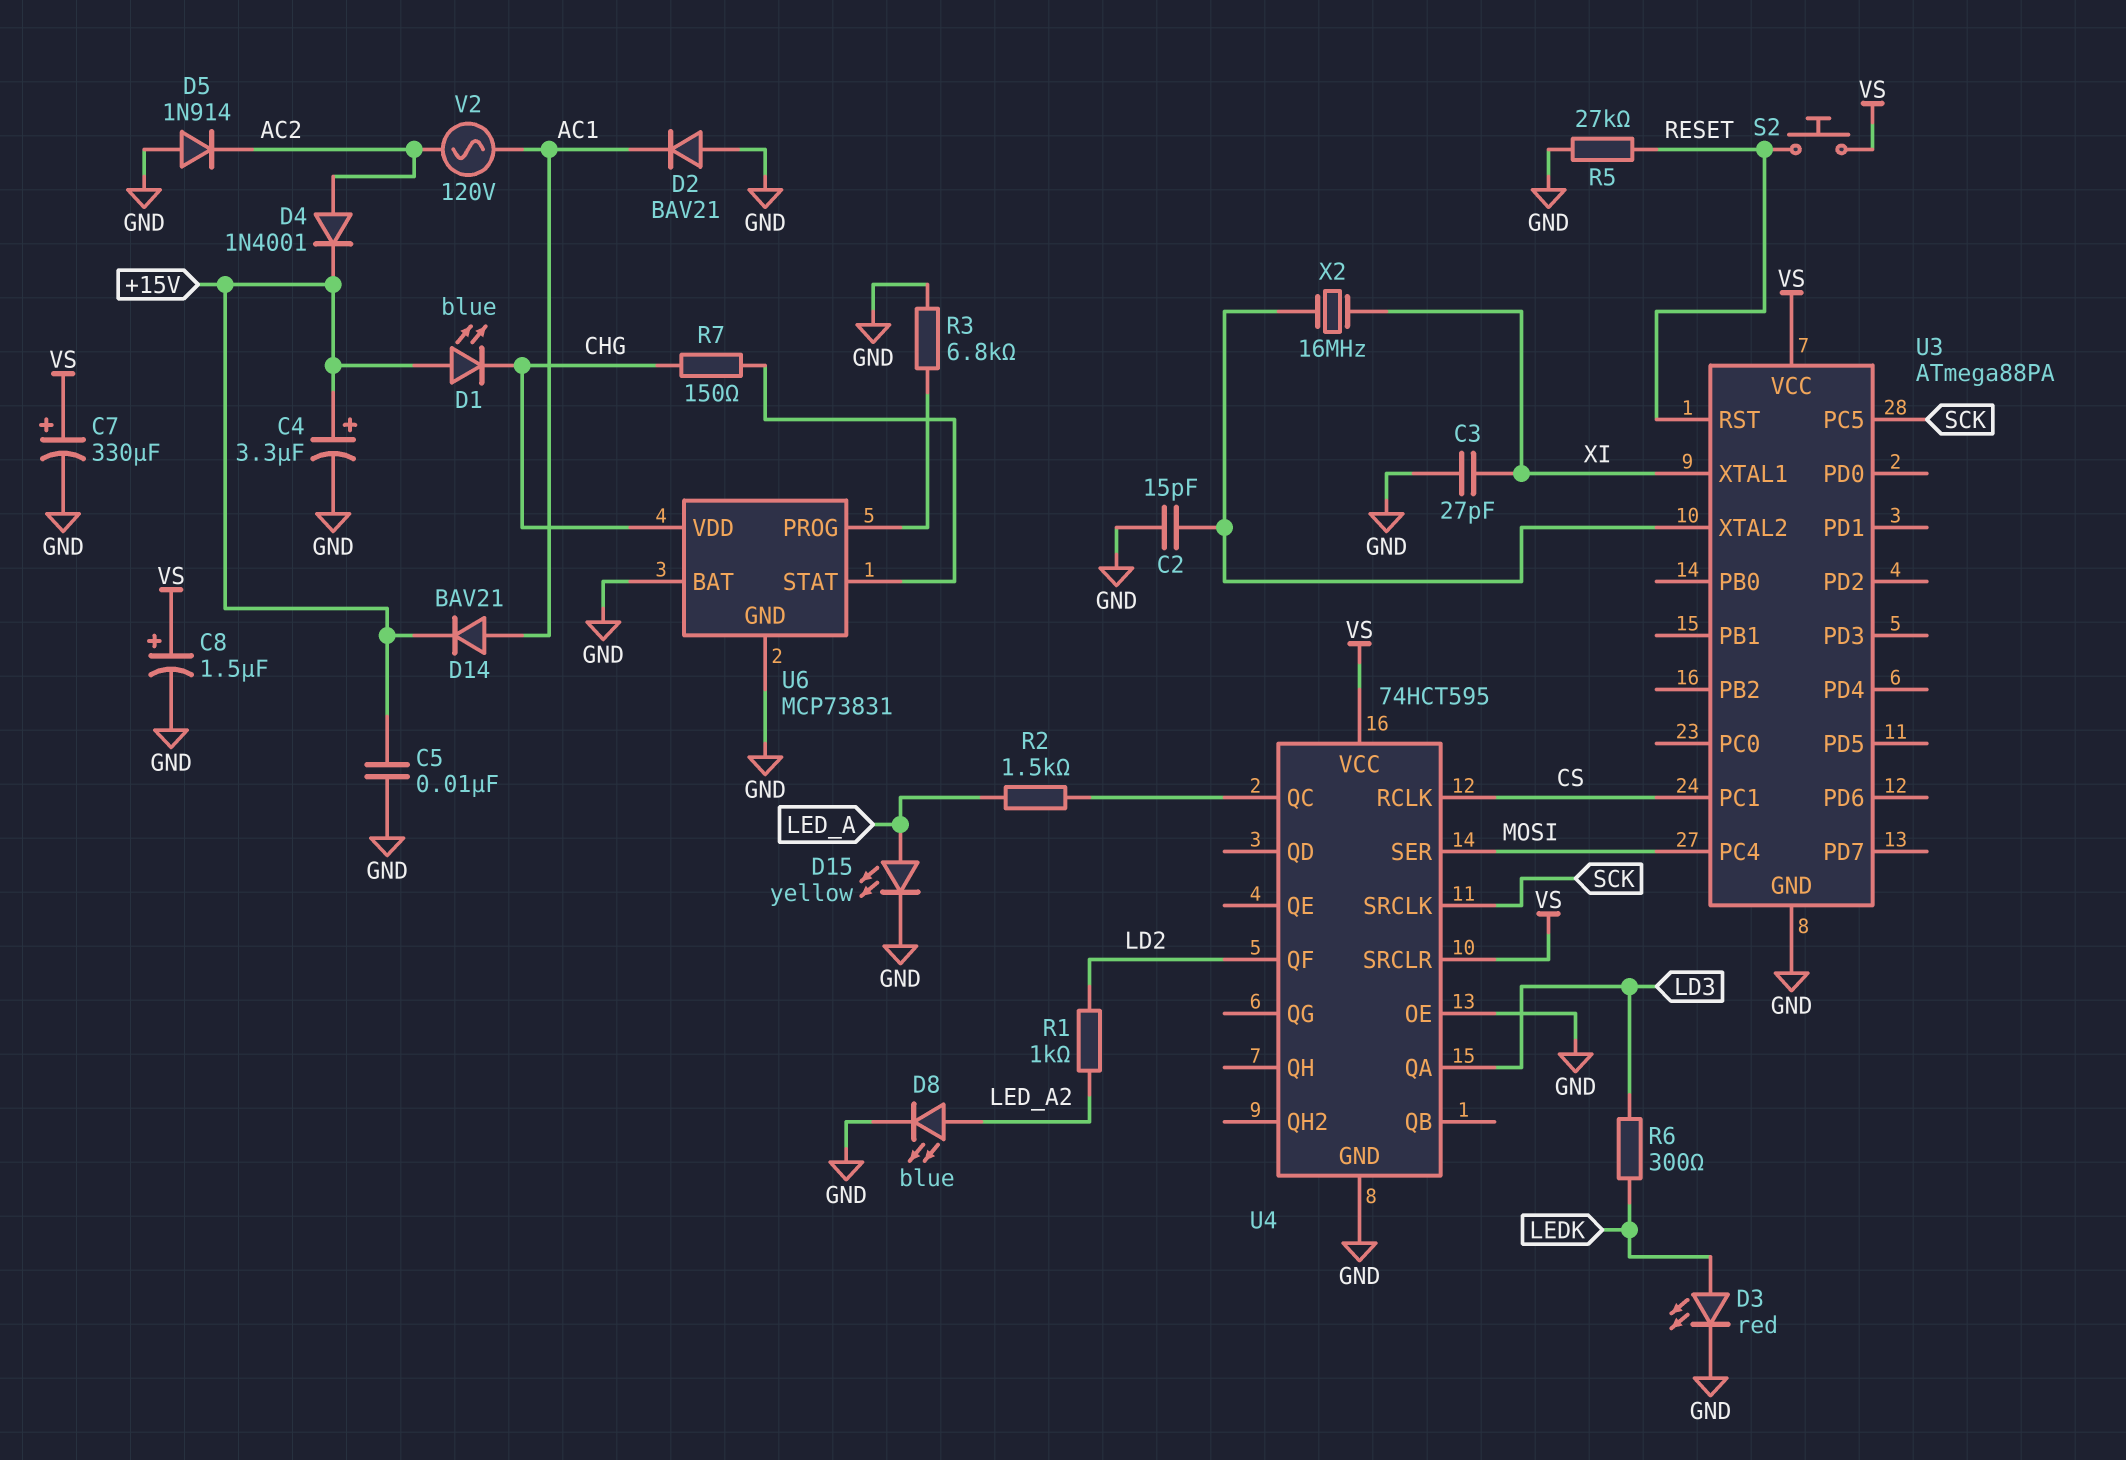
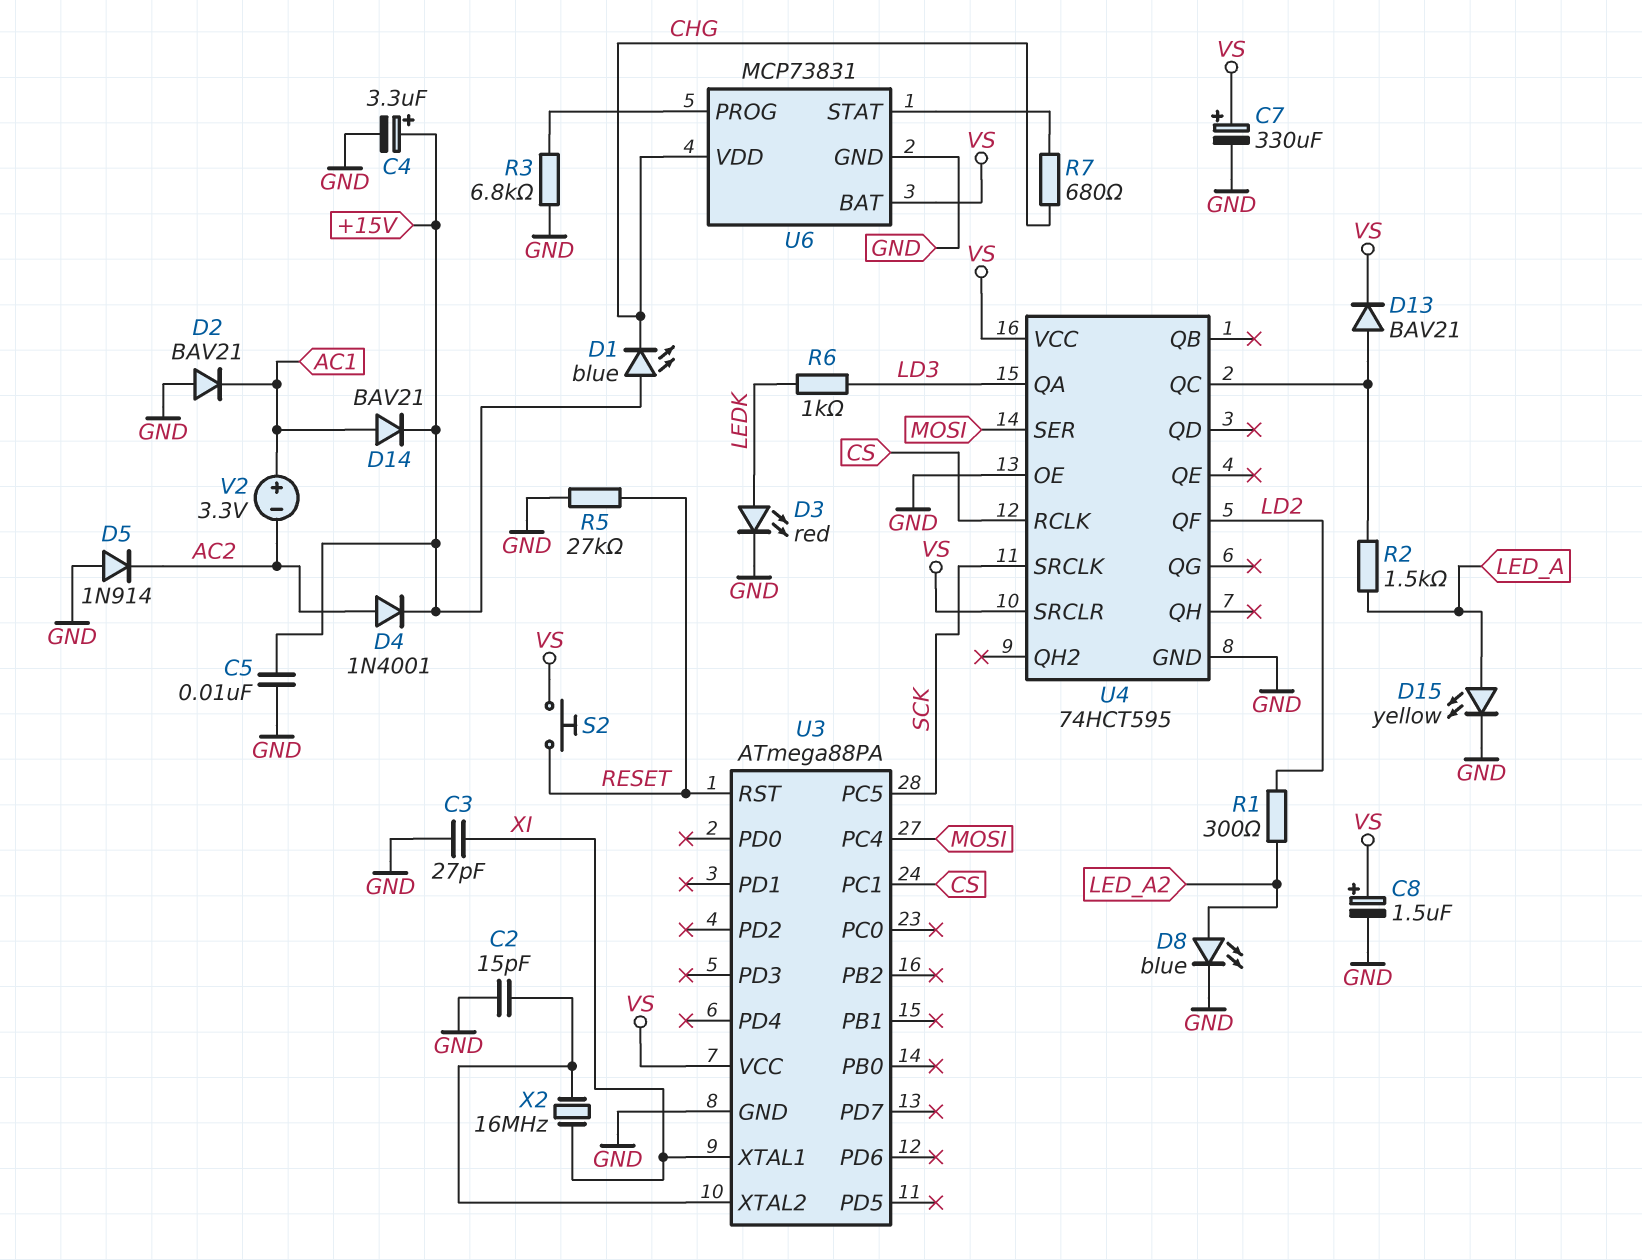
D13: none -> diode BAV21 (A U4/QC, K VS)
R1: 1k (LD2, LED_A2) -> 300 (LD2, LED_A2)
R6: 300 (LD3, LEDK) -> 1k (LD3, LEDK)
R7: 150 (CHG, U6/STAT) -> 680 (CHG, U6/STAT)
U6 pin BAT: GND -> VS
V2: AC 120V (AC1, AC2) -> 3.3V (plus AC1, minus AC2)

